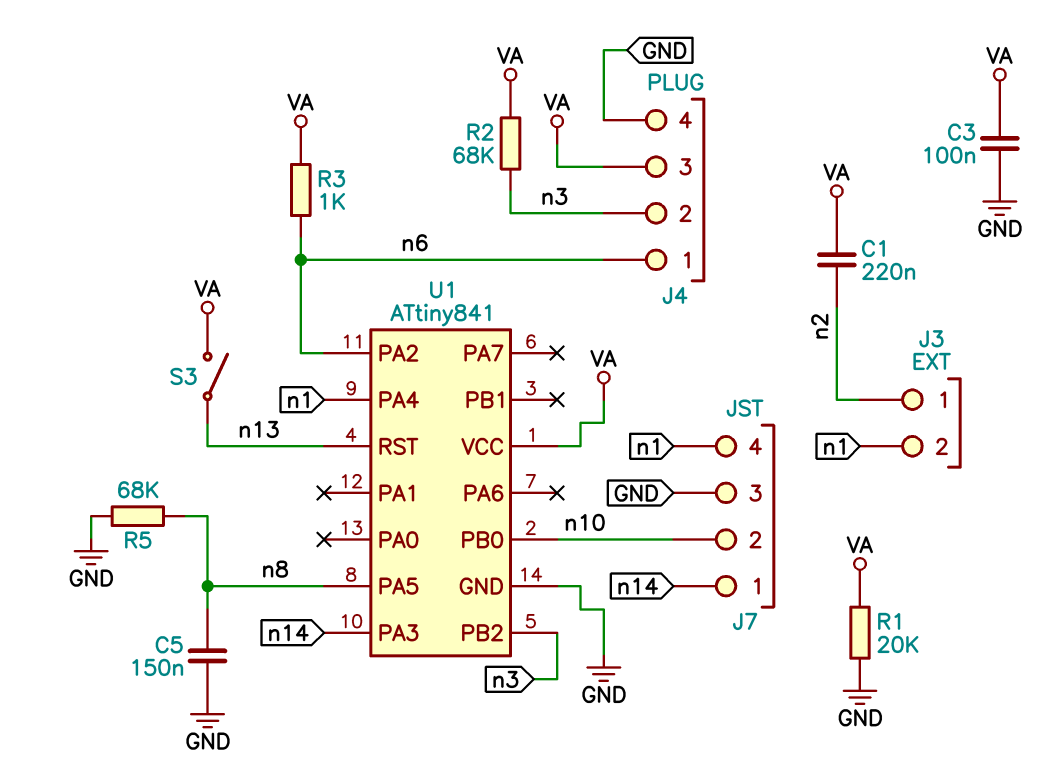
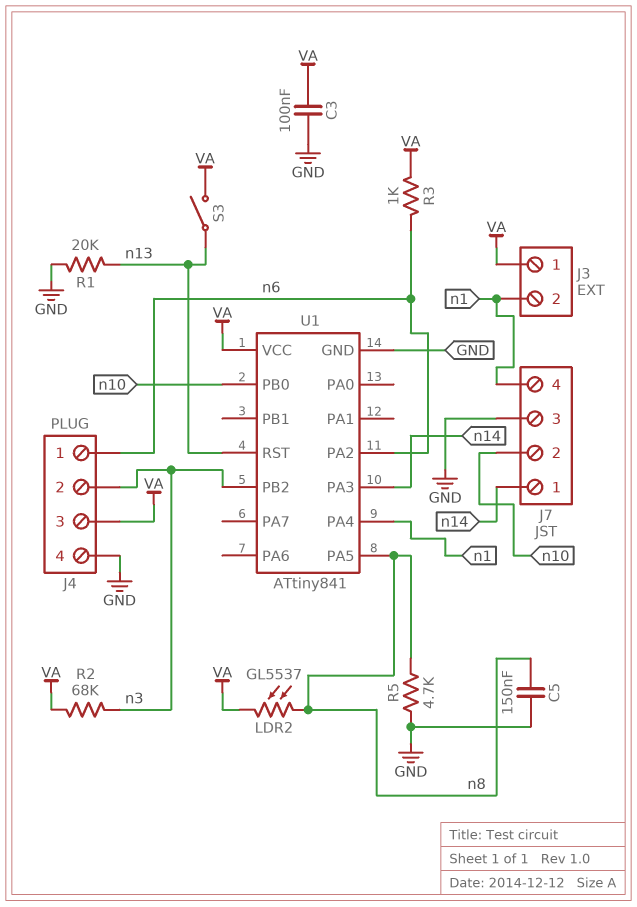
C1: 220nF (VA, n2) -> none
J3 pin 1: n2 -> VA
LDR2: none -> GL5537 (VA, n8)
R1: 20k (GND, VA) -> 20k (GND, n13)
R5: 68k (GND, n8) -> 4.7k (GND, n8)

